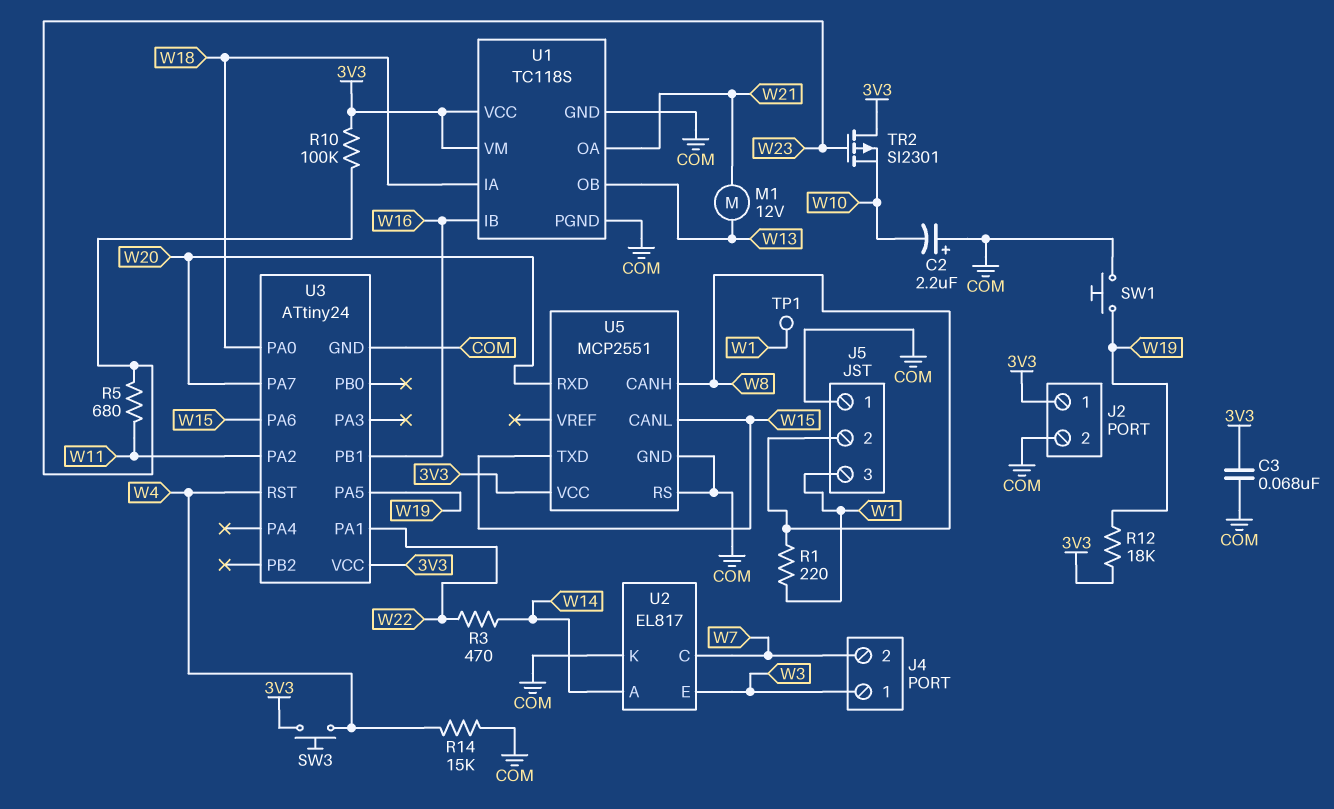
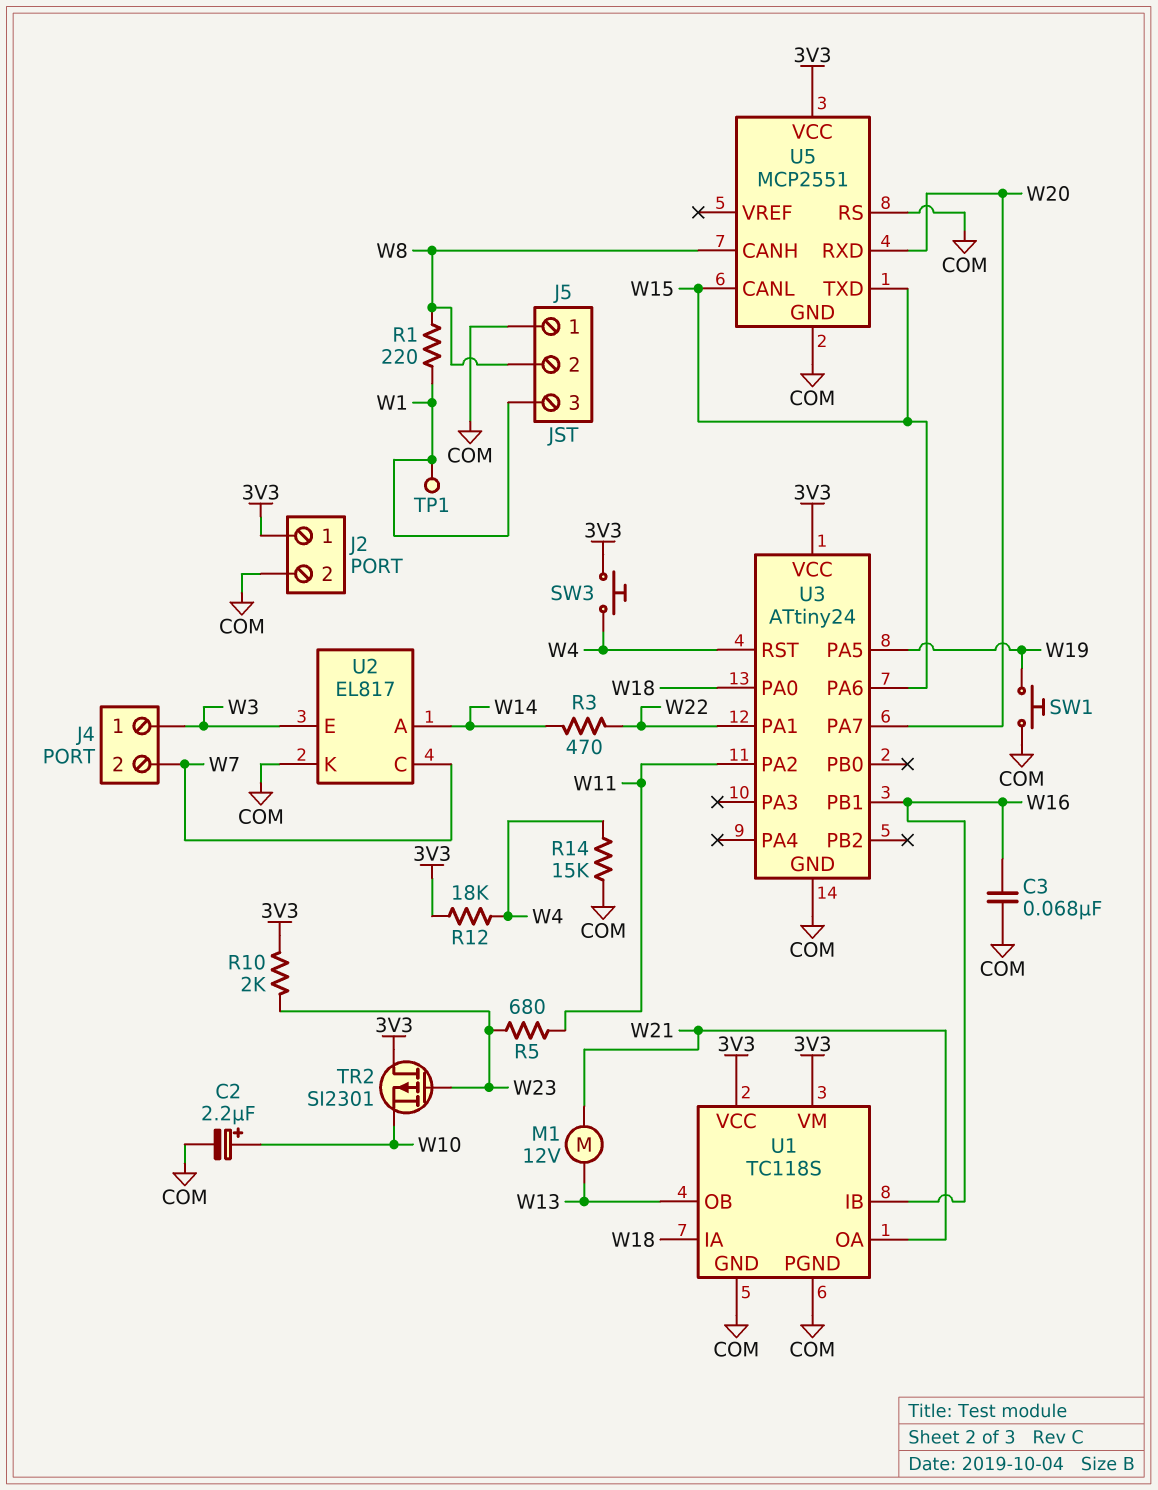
C2: 2.2uF (plus COM, minus W10) -> 2.2uF (plus W10, minus COM)
C3: 68nF (3V3, COM) -> 68nF (COM, W16)
R10: 100k (3V3, W23) -> 2k (3V3, W23)
R12: 18k (3V3, W19) -> 18k (3V3, W4)

